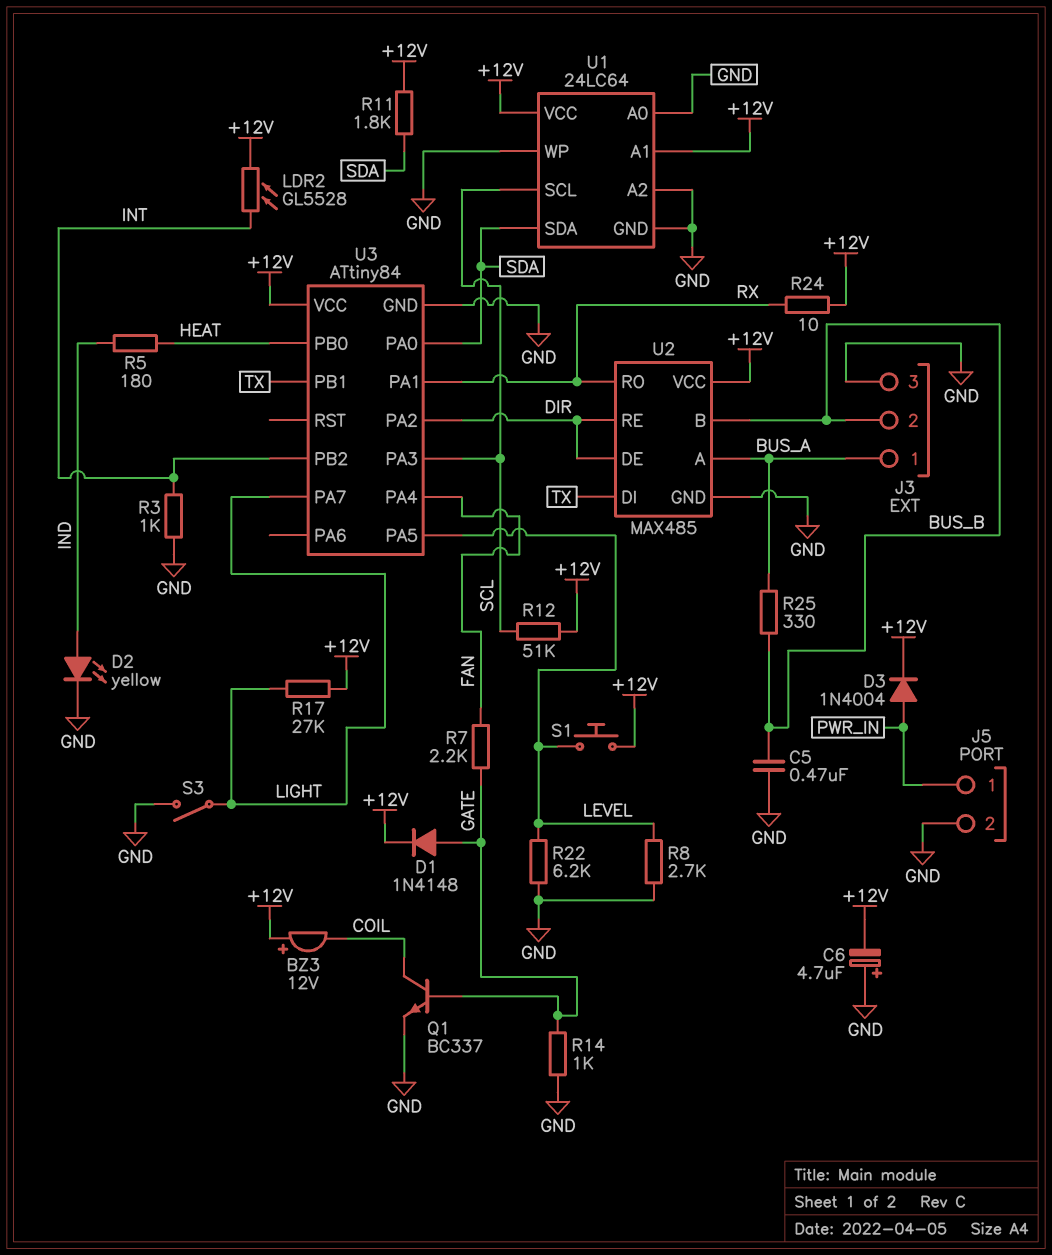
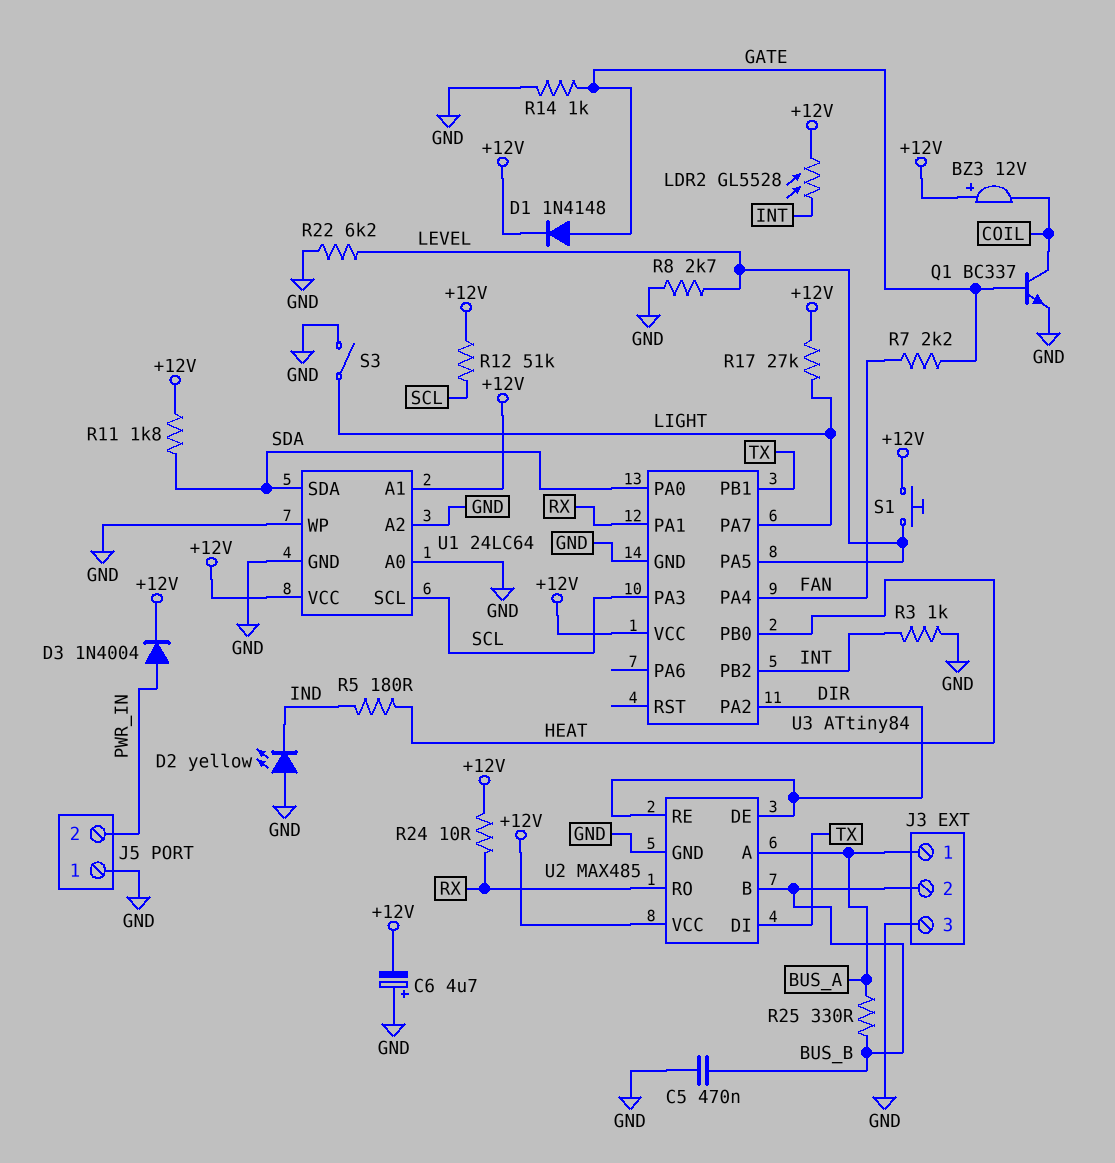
D2: LED yellow (A IND, K GND) -> LED yellow (A GND, K IND)
J5 pin 1: PWR_IN -> GND
J5 pin 2: GND -> PWR_IN

